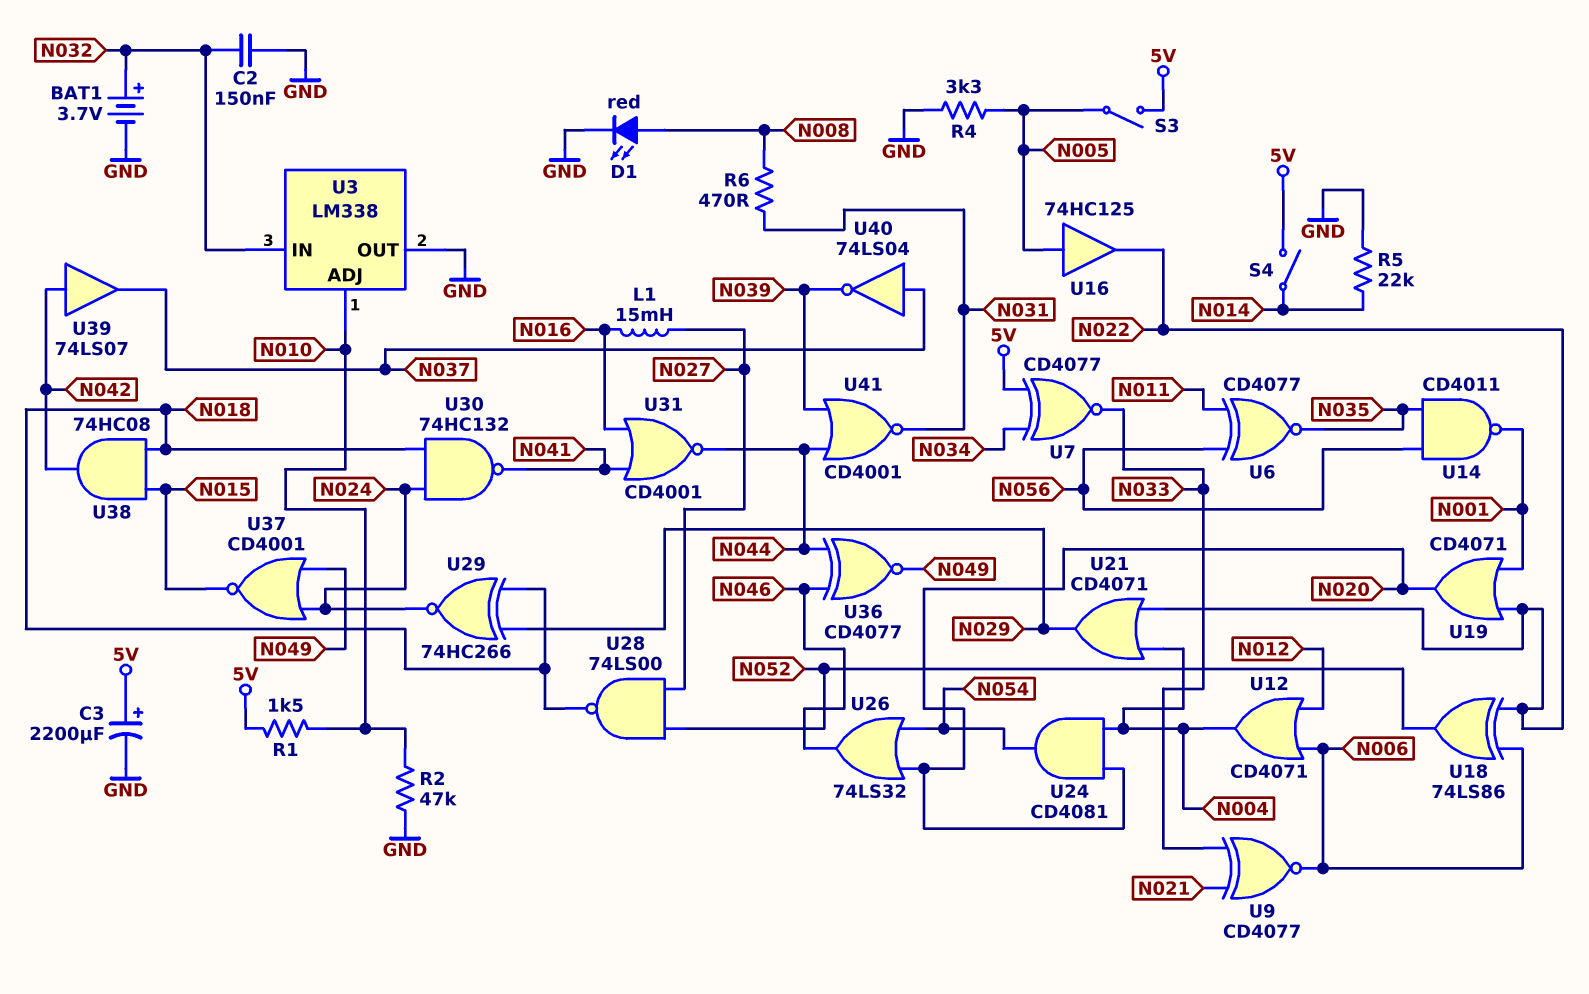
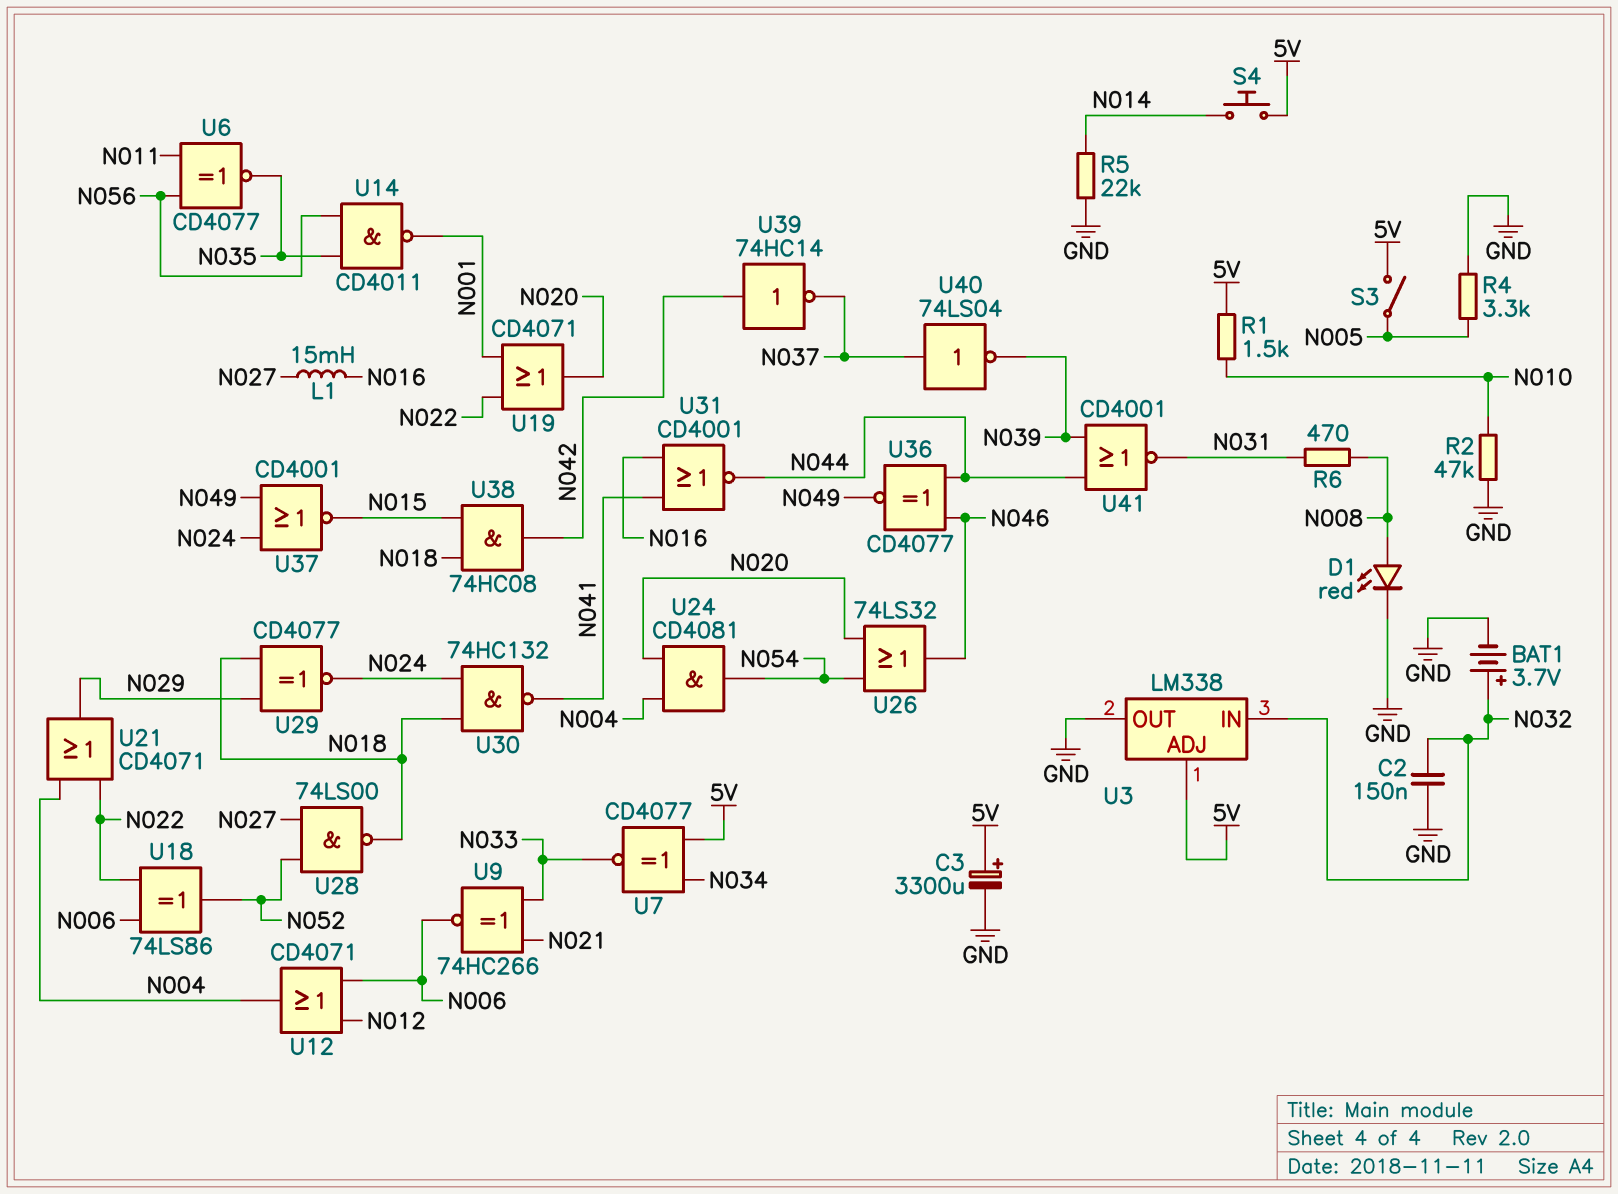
C3: 2200uF (plus 5V, minus GND) -> 3300uF (plus 5V, minus GND)
S4: switch (5V, N014) -> button (5V, N014)
U3 pin ADJ: N010 -> 5V
U9: XNOR CD4077 (in N021, in N033, out N006) -> XNOR 74HC266 (in N021, in N033, out N006)
U16: buffer 74HC125 (in N005, out N022) -> none
U29: XNOR 74HC266 (in N018, in N029, out N024) -> XNOR CD4077 (in N018, in N029, out N024)
U39: buffer 74LS07 (in N042, out N037) -> NOT 74HC14 (in N042, out N037)

